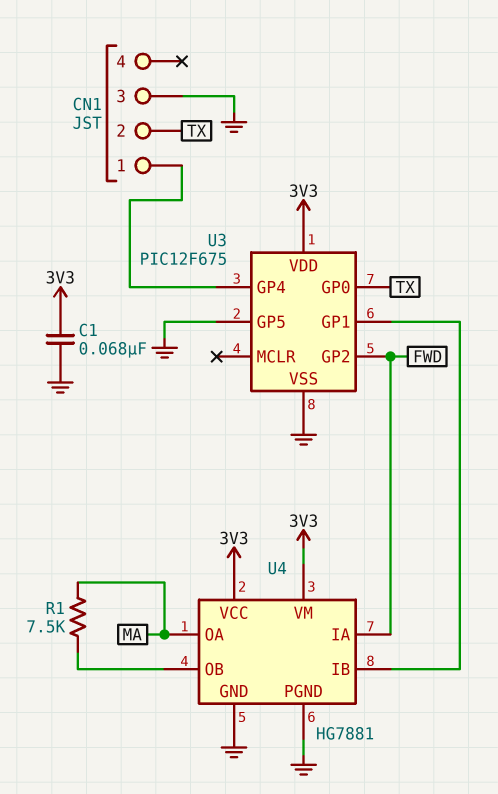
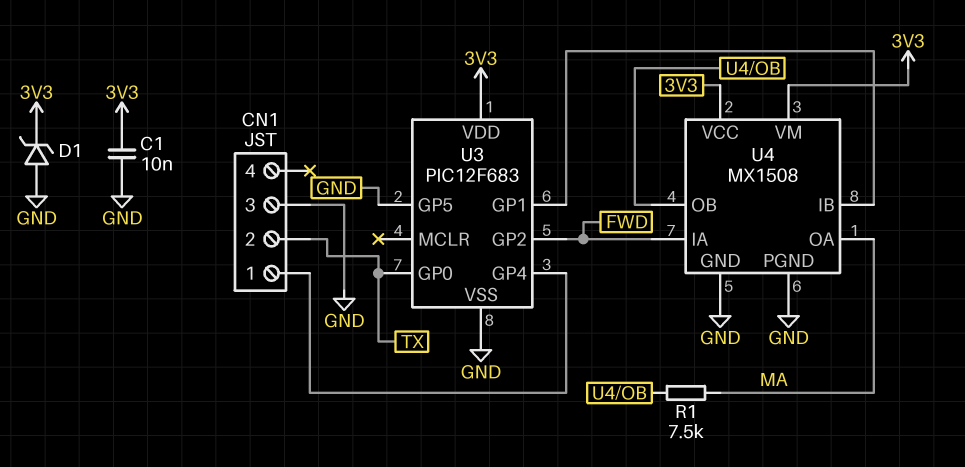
C1: 68nF (3V3, GND) -> 10nF (3V3, GND)
D1: none -> zener (A GND, K 3V3)
U3: PIC12F675 -> PIC12F683
U4: HG7881 -> MX1508

